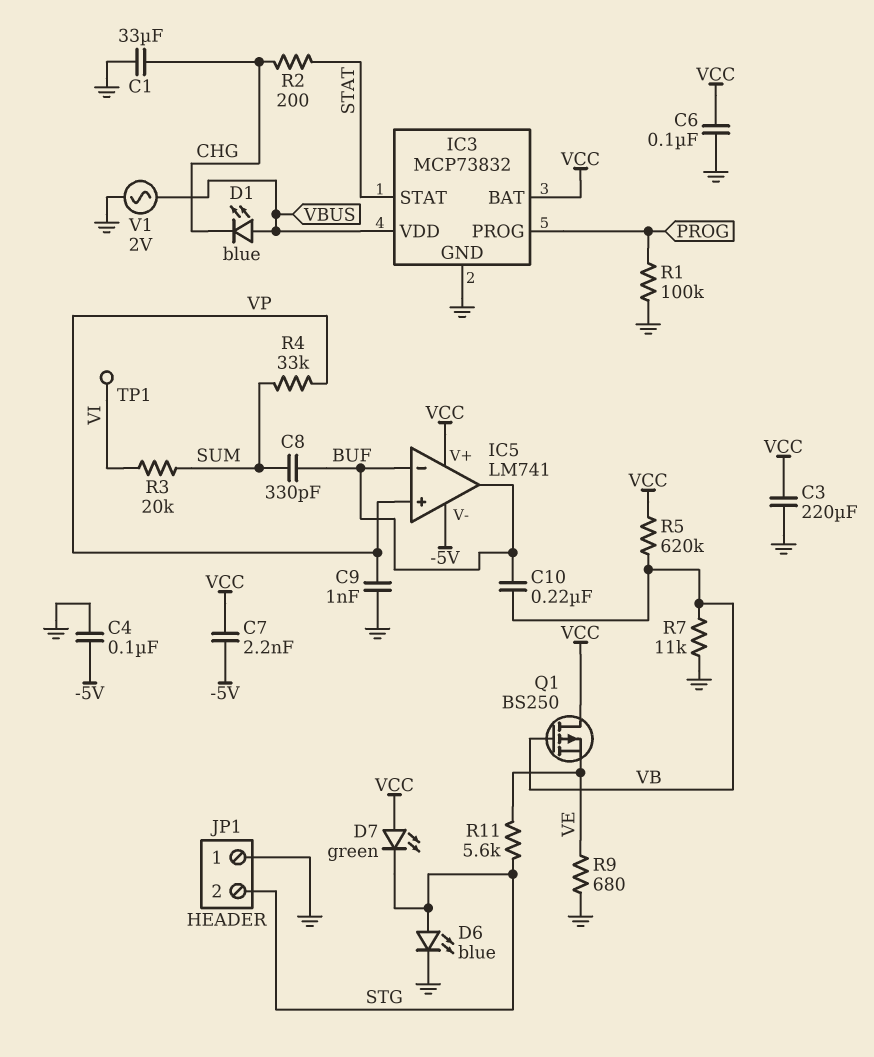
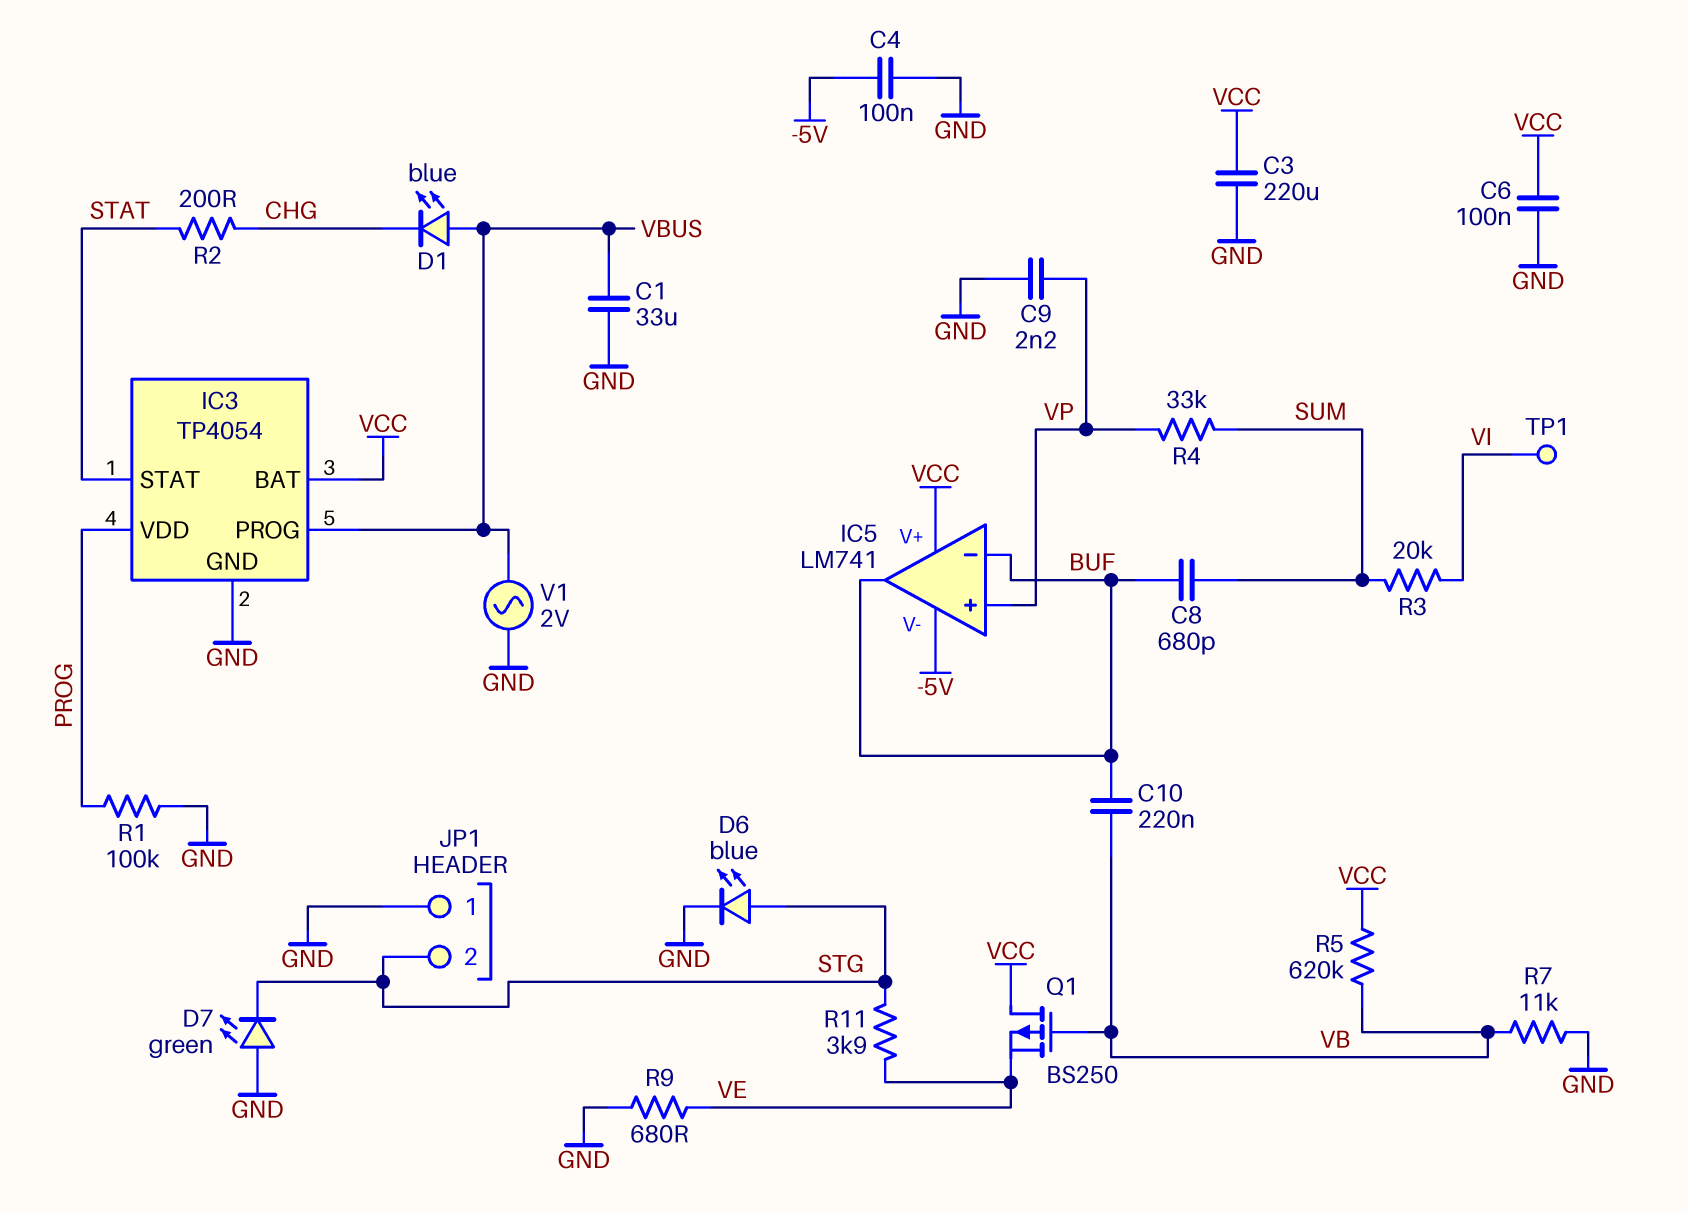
C1: 33uF (CHG, GND) -> 33uF (GND, VBUS)
C7: 2.2nF (-5V, VCC) -> none
C8: 330pF (BUF, SUM) -> 680pF (BUF, SUM)
C9: 1nF (GND, VP) -> 2.2nF (GND, VP)
D7: LED green (A VCC, K STG) -> LED green (A GND, K STG)
IC3: MCP73832 -> TP4054
IC3 pin PROG: PROG -> VBUS
IC3 pin VDD: VBUS -> PROG
R11: 5.6k (STG, VE) -> 3.9k (STG, VE)

